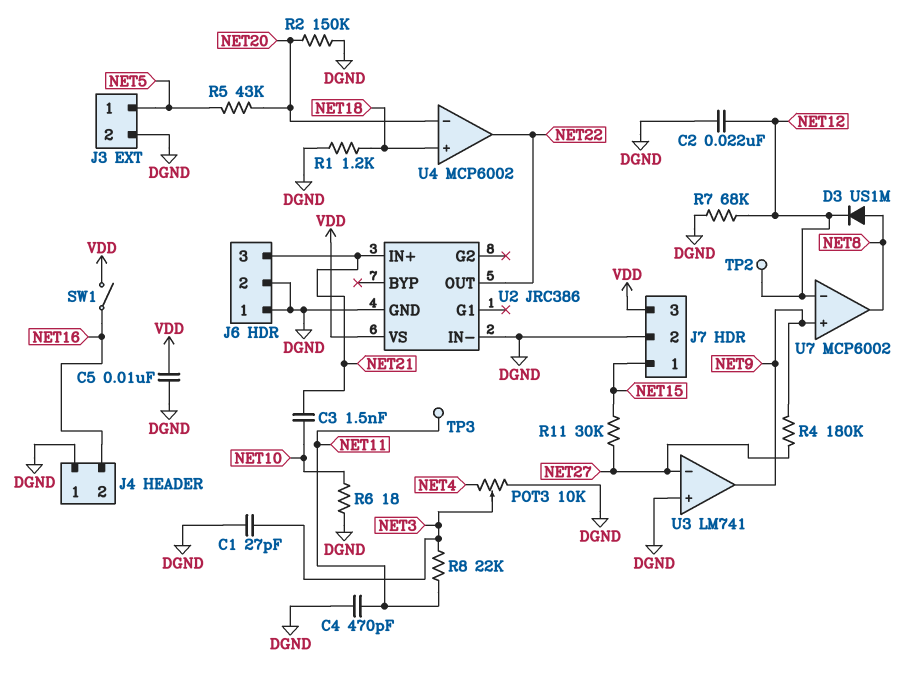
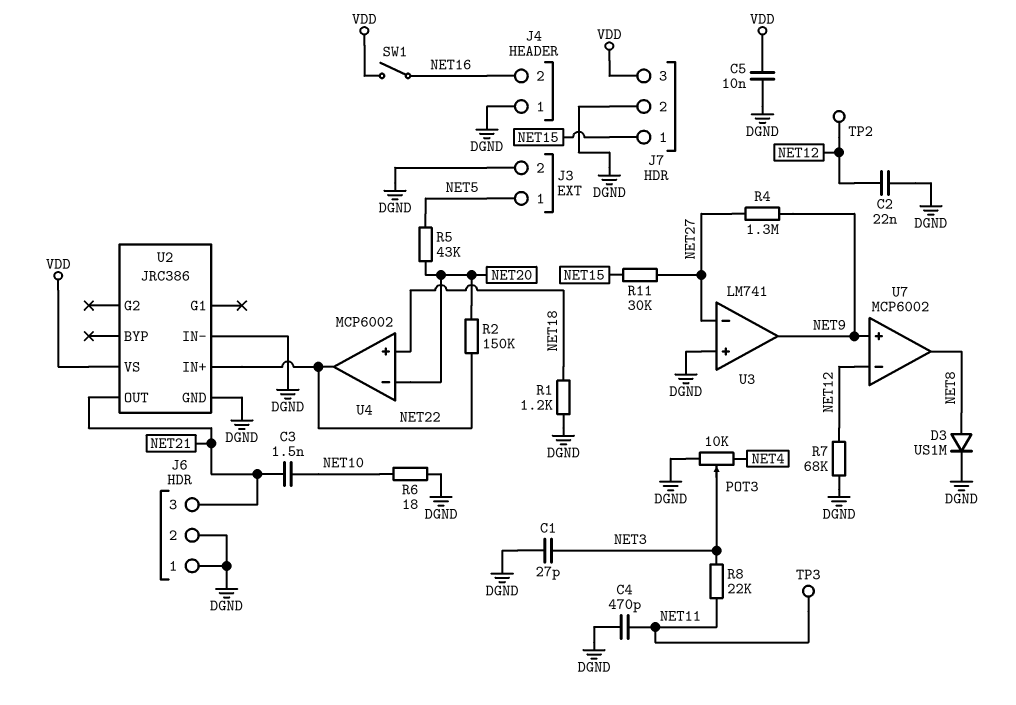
D3: diode US1M (A NET8, K NET12) -> diode US1M (A NET8, K DGND)
R2: 150k (DGND, NET20) -> 150k (NET20, NET22)
R4: 180k (NET9, NET27) -> 1.3M (NET9, NET27)
U2 pin IN+: NET21 -> NET22
U2 pin OUT: NET22 -> NET21

